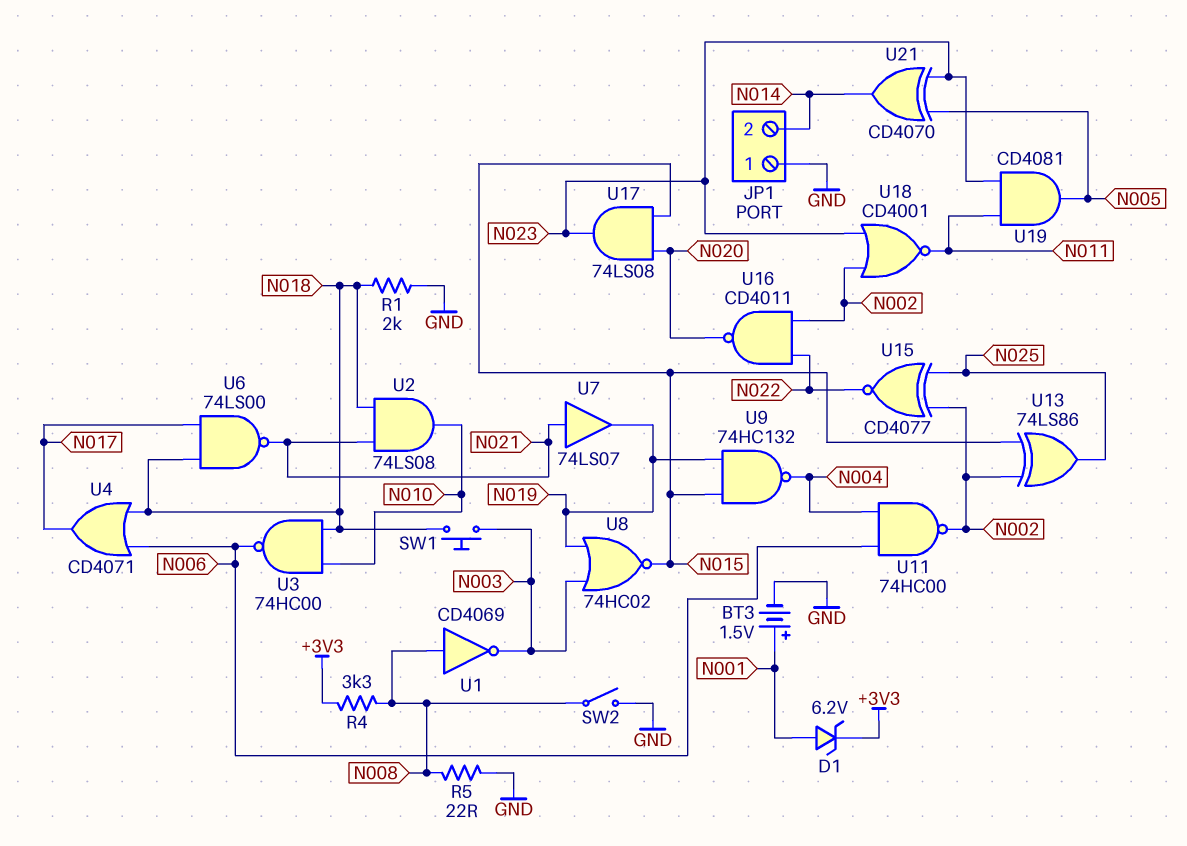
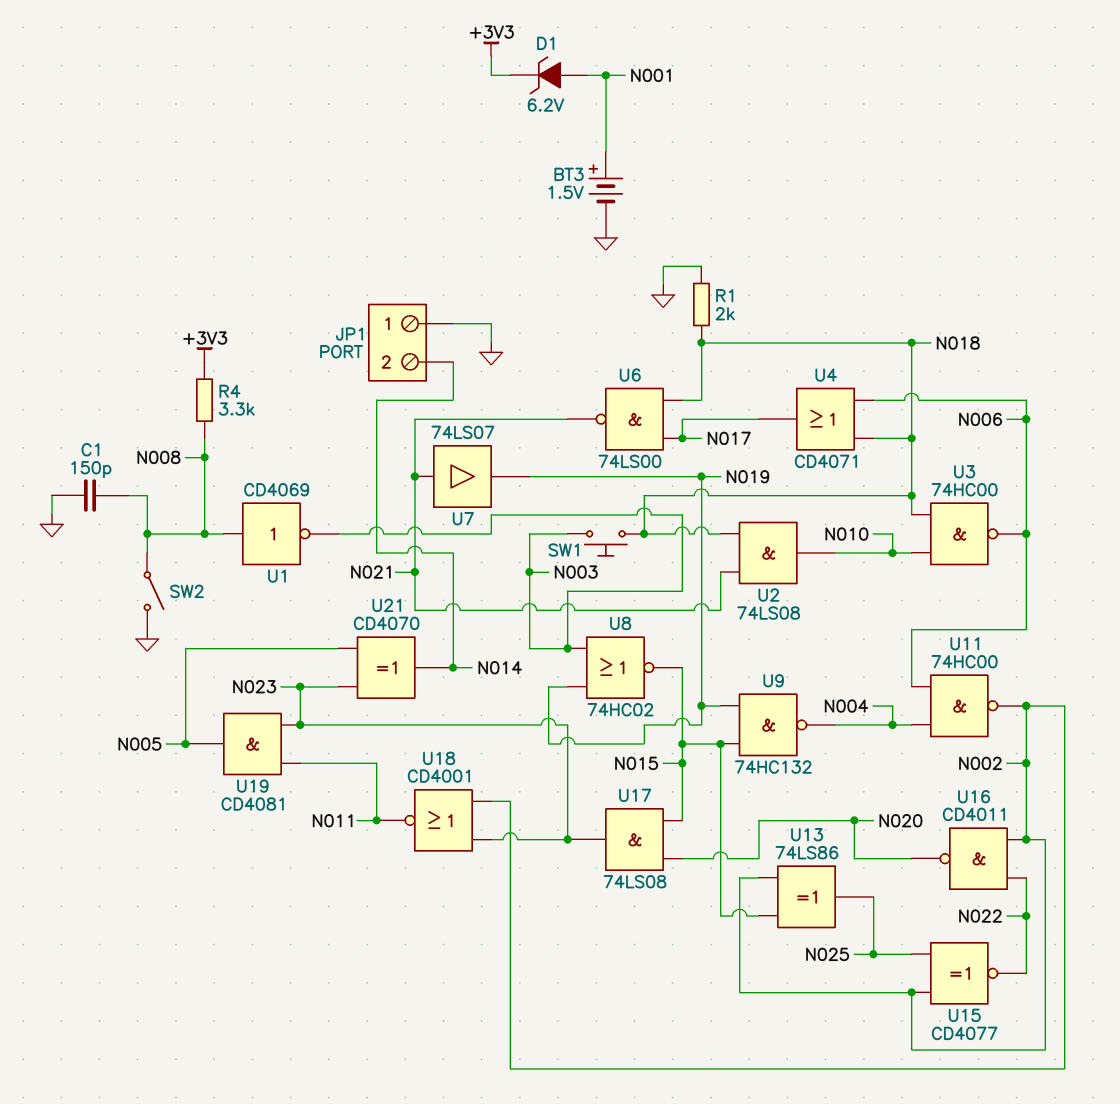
C1: none -> 150pF (GND, N008)
R5: 22 (GND, N008) -> none

